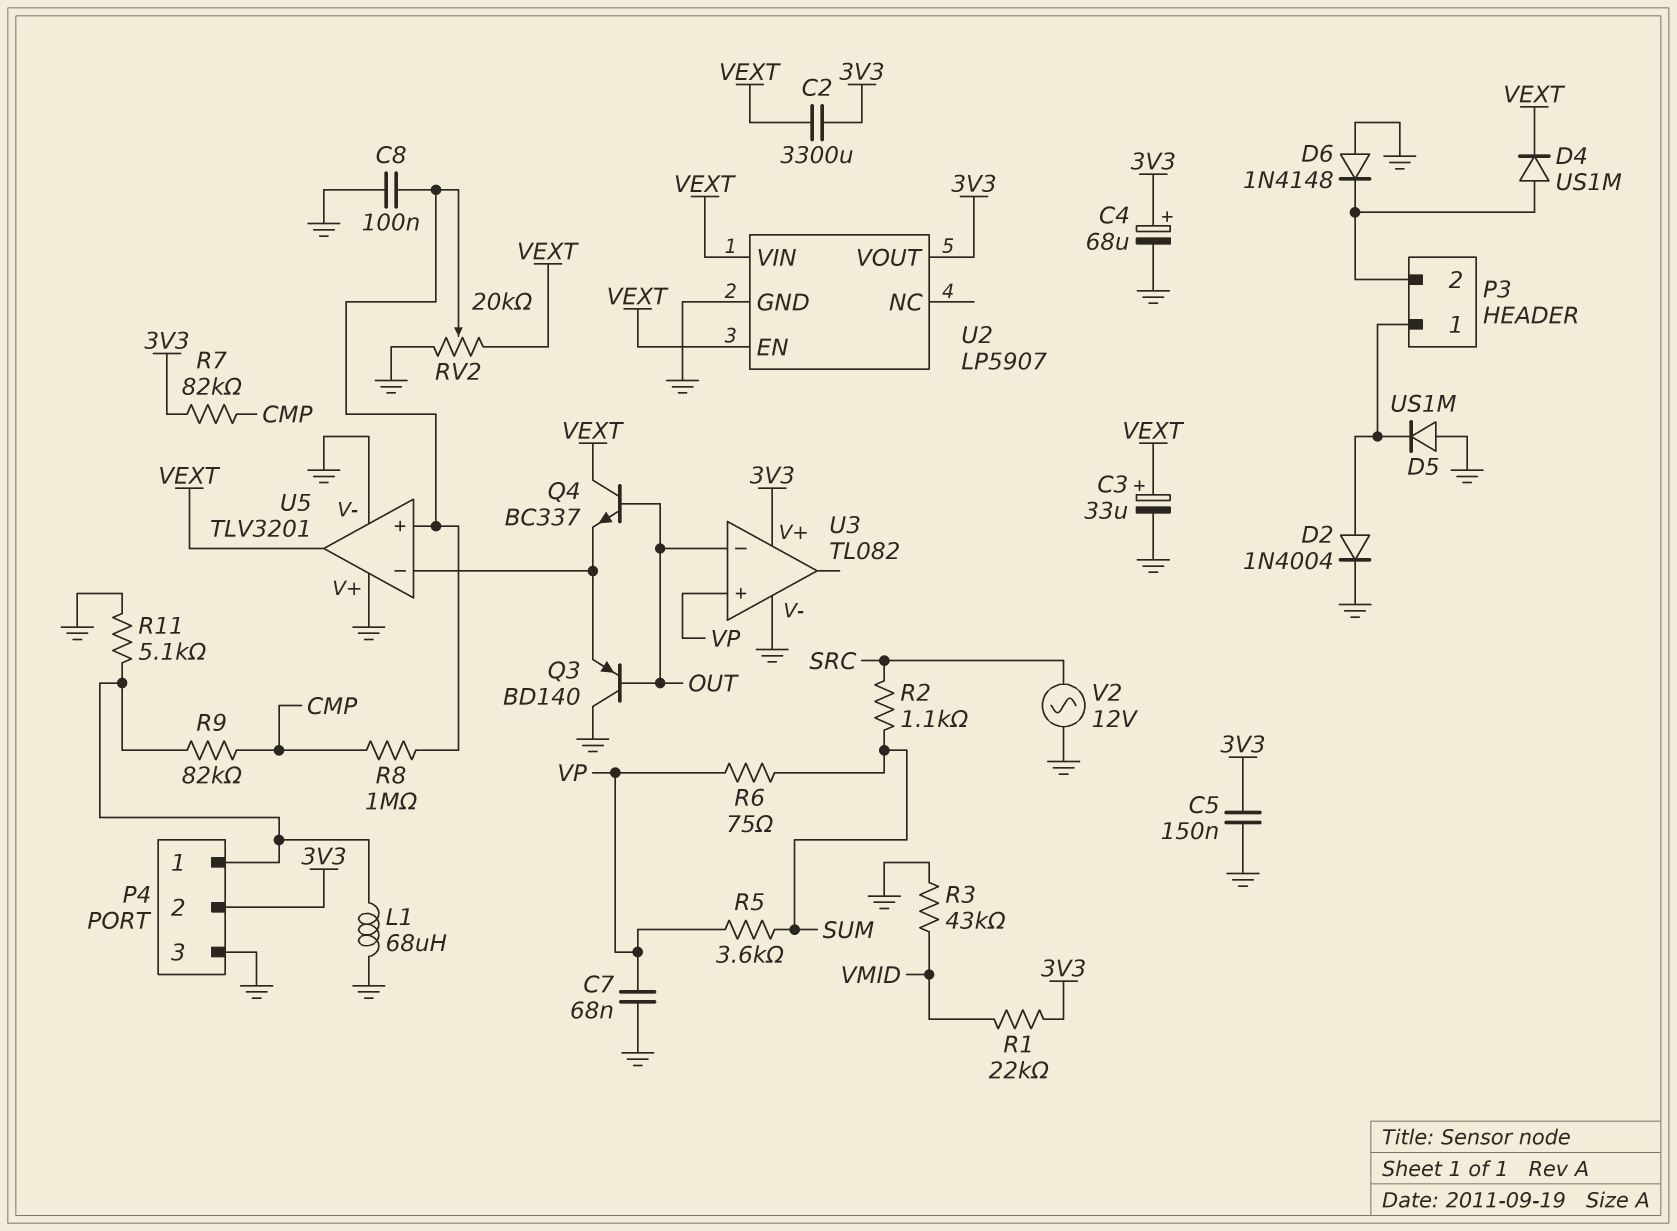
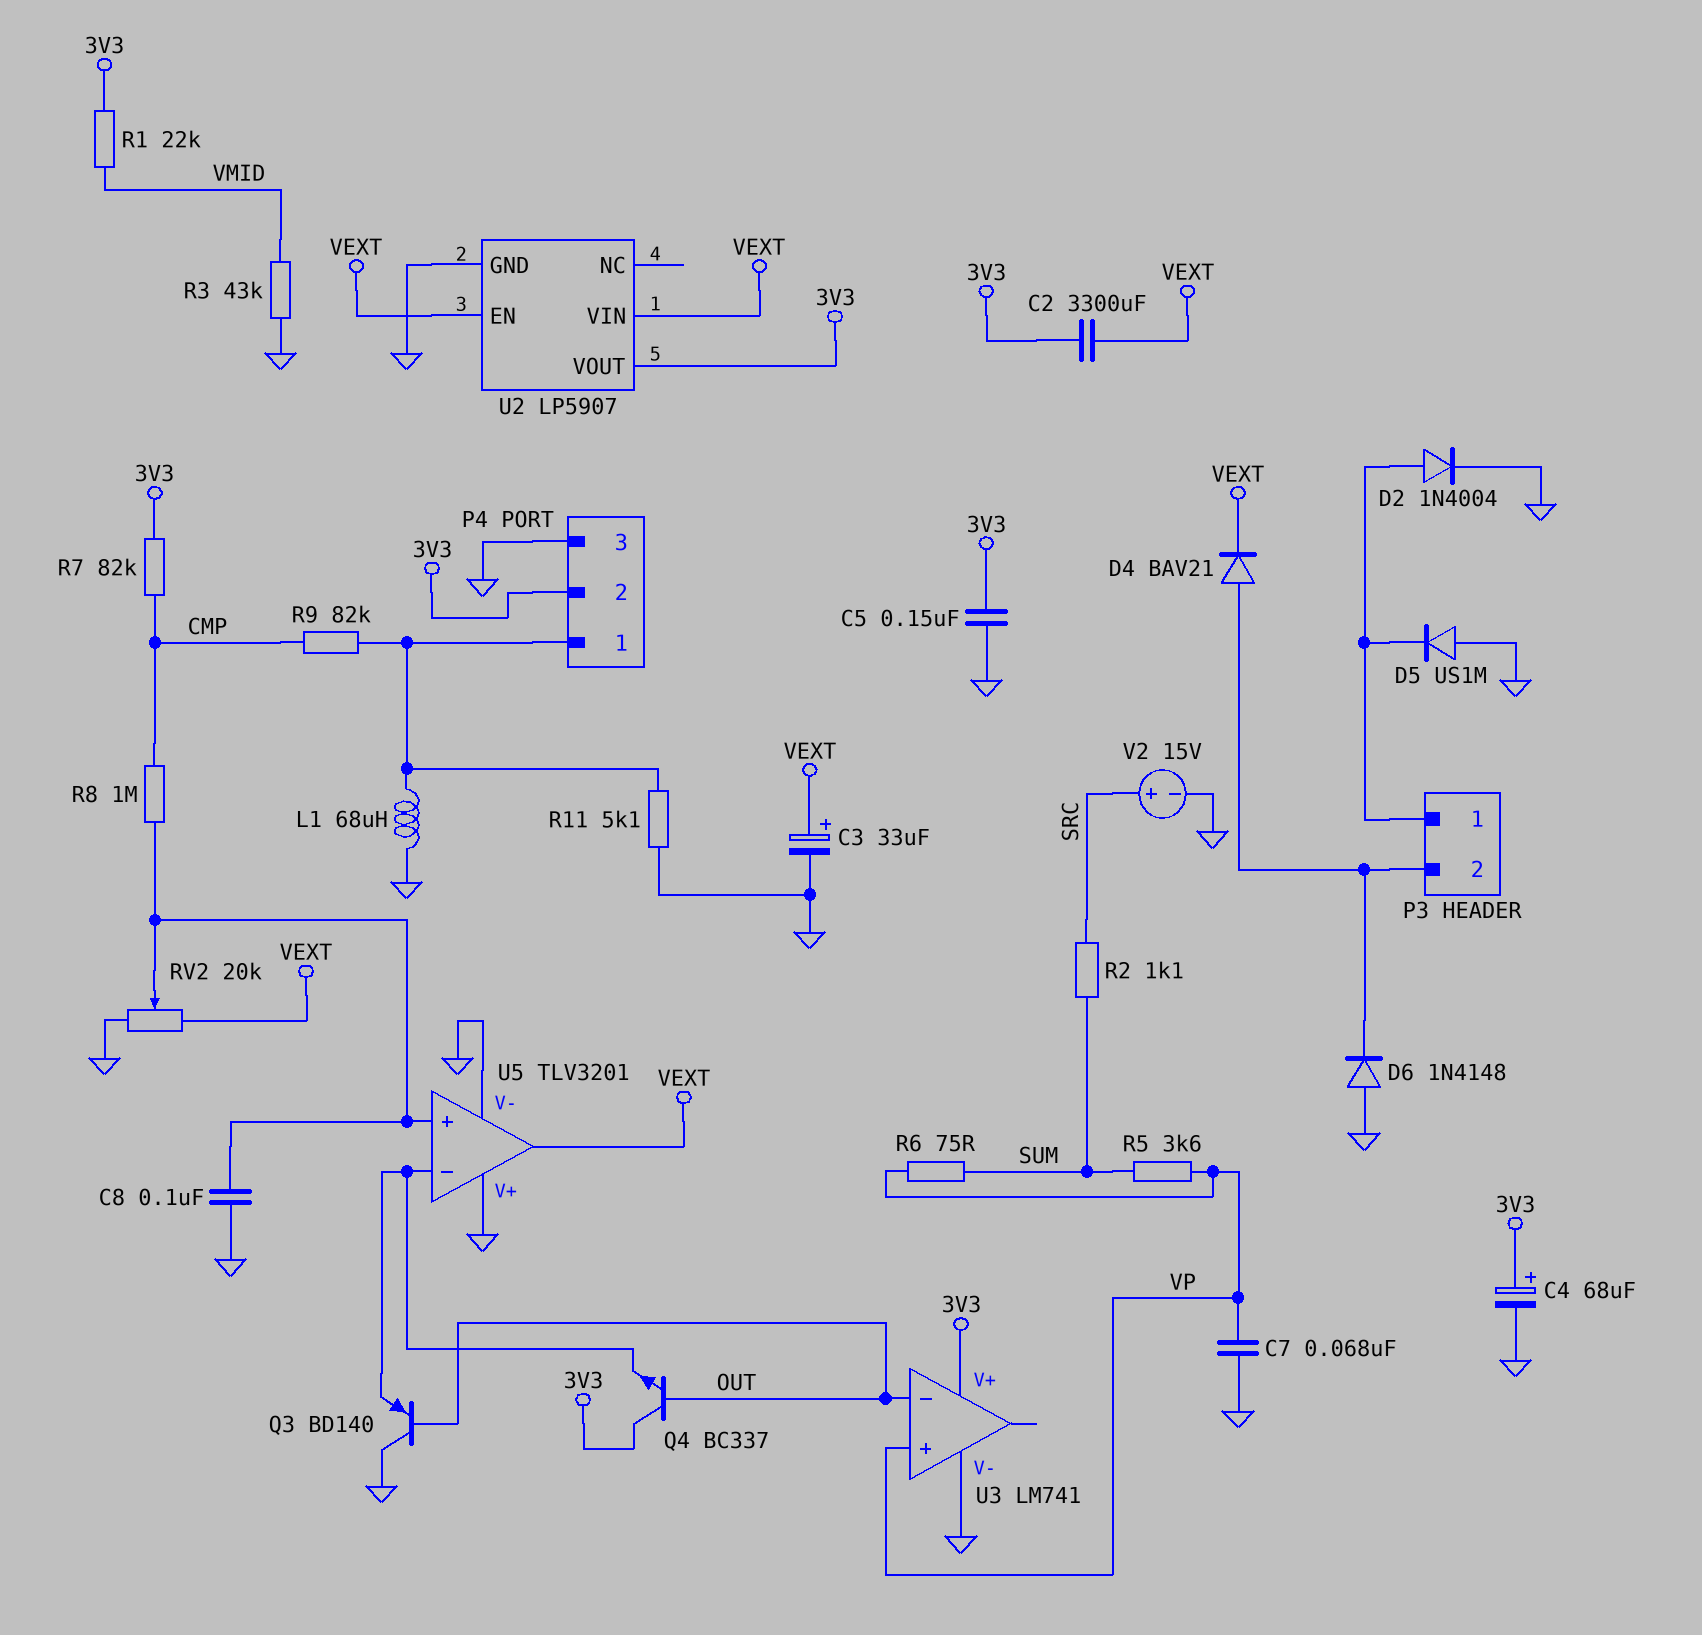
D4: diode US1M (A P3/2, K VEXT) -> diode BAV21 (A P3/2, K VEXT)
Q4: NPN BC337 (B OUT, C VEXT, E U5/in-) -> NPN BC337 (B OUT, C 3V3, E U5/in-)
U3: TL082 -> LM741
V2: AC 12V (GND, SRC) -> 15V (plus SRC, minus GND)

